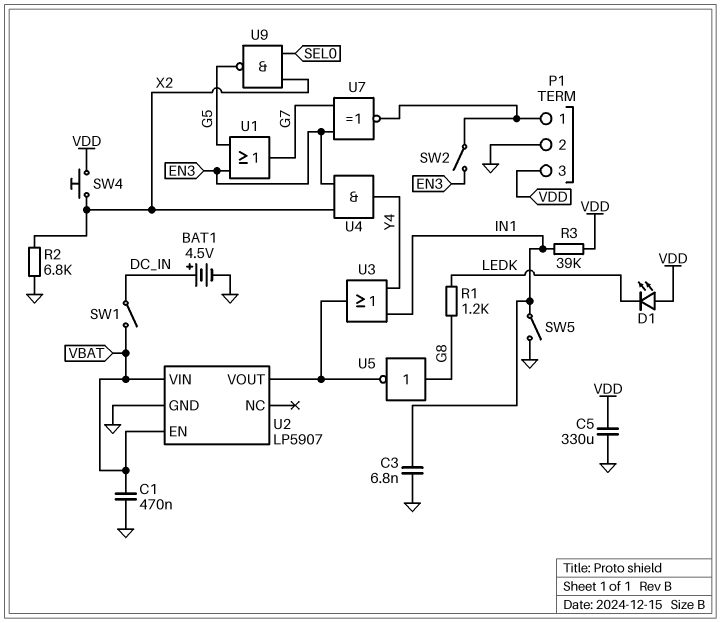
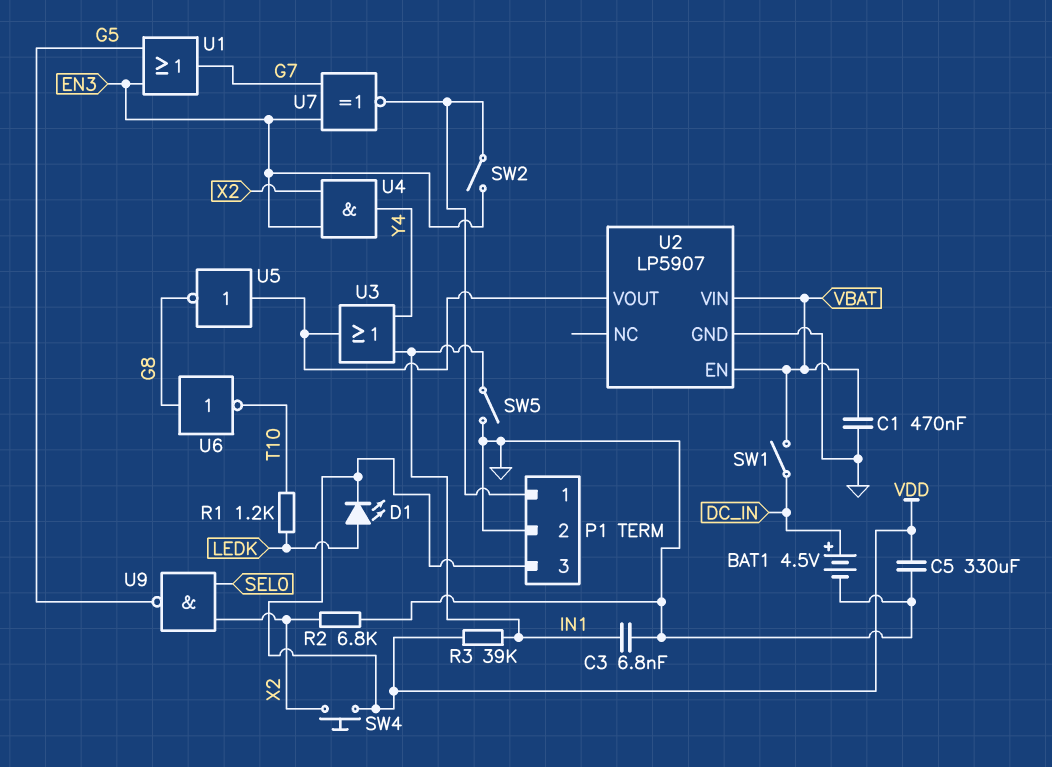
D1: LED (A VDD, K LEDK) -> LED (A LEDK, K VDD)
R1: 1.2k (G8, LEDK) -> 1.2k (LEDK, T10)
U5: NOT (in G8, out U2/VOUT) -> NOT (in U2/VOUT, out G8)
U6: none -> NOT (in G8, out T10)

